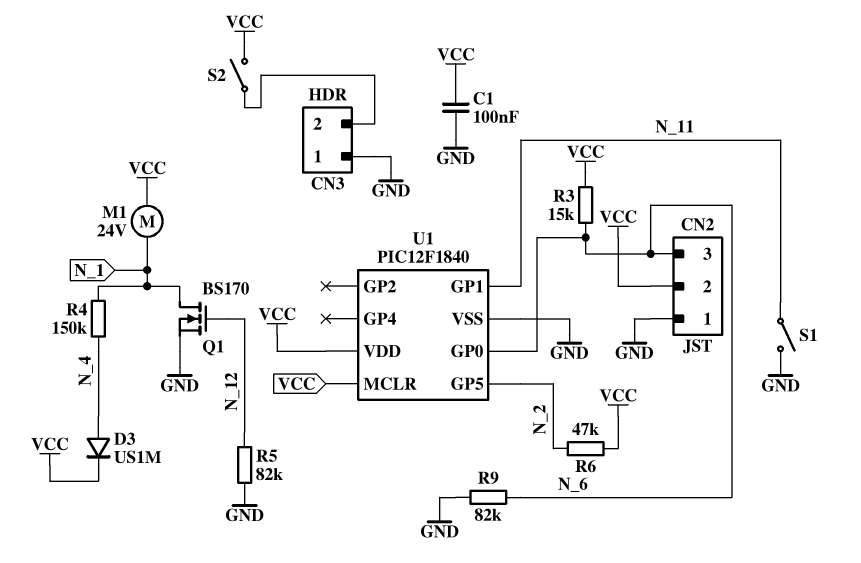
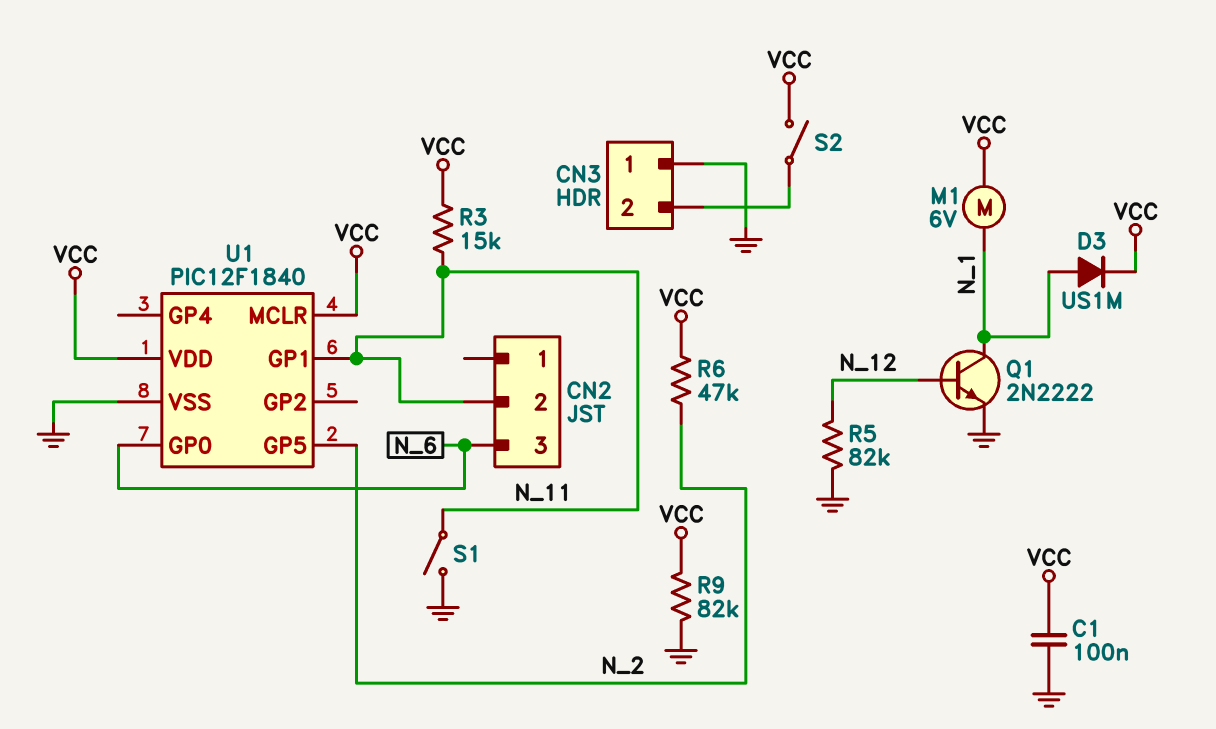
CN2 pin 1: GND -> none
CN2 pin 2: VCC -> N_11
D3: diode US1M (A N_4, K VCC) -> diode US1M (A N_1, K VCC)
M1: motor 24V (N_1, VCC) -> motor 6V (N_1, VCC)
Q1: NMOS BS170 (G N_12, D N_1, S GND) -> NPN 2N2222 (B N_12, C N_1, E GND)
R3: 15k (N_6, VCC) -> 15k (N_11, VCC)
R4: 150k (N_1, N_4) -> none
R9: 82k (GND, N_6) -> 82k (GND, VCC)

